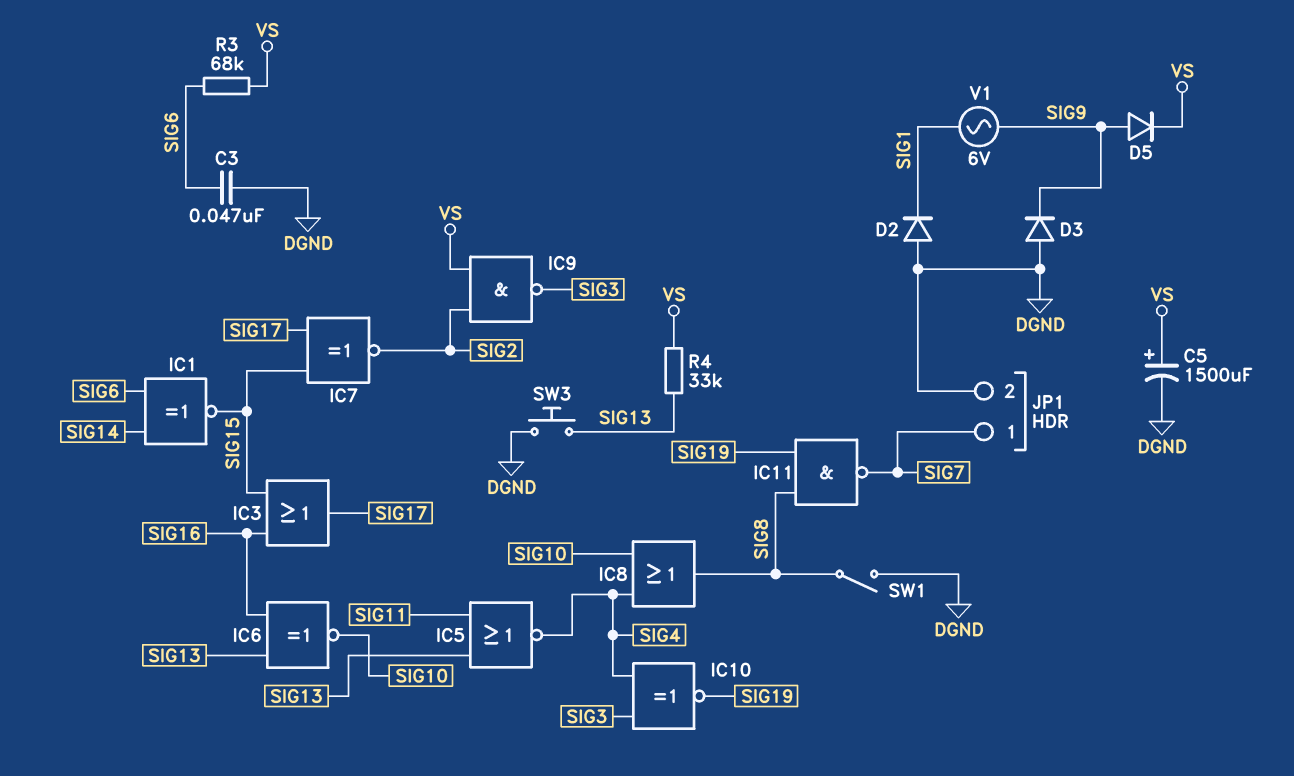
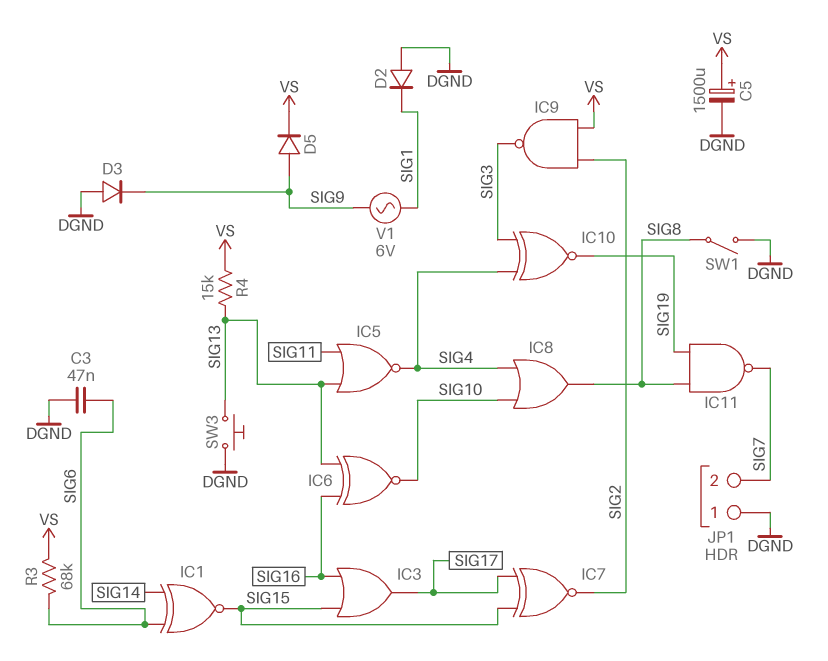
JP1 pin 1: SIG7 -> DGND
JP1 pin 2: DGND -> SIG7
R4: 33k (SIG13, VS) -> 15k (SIG13, VS)

